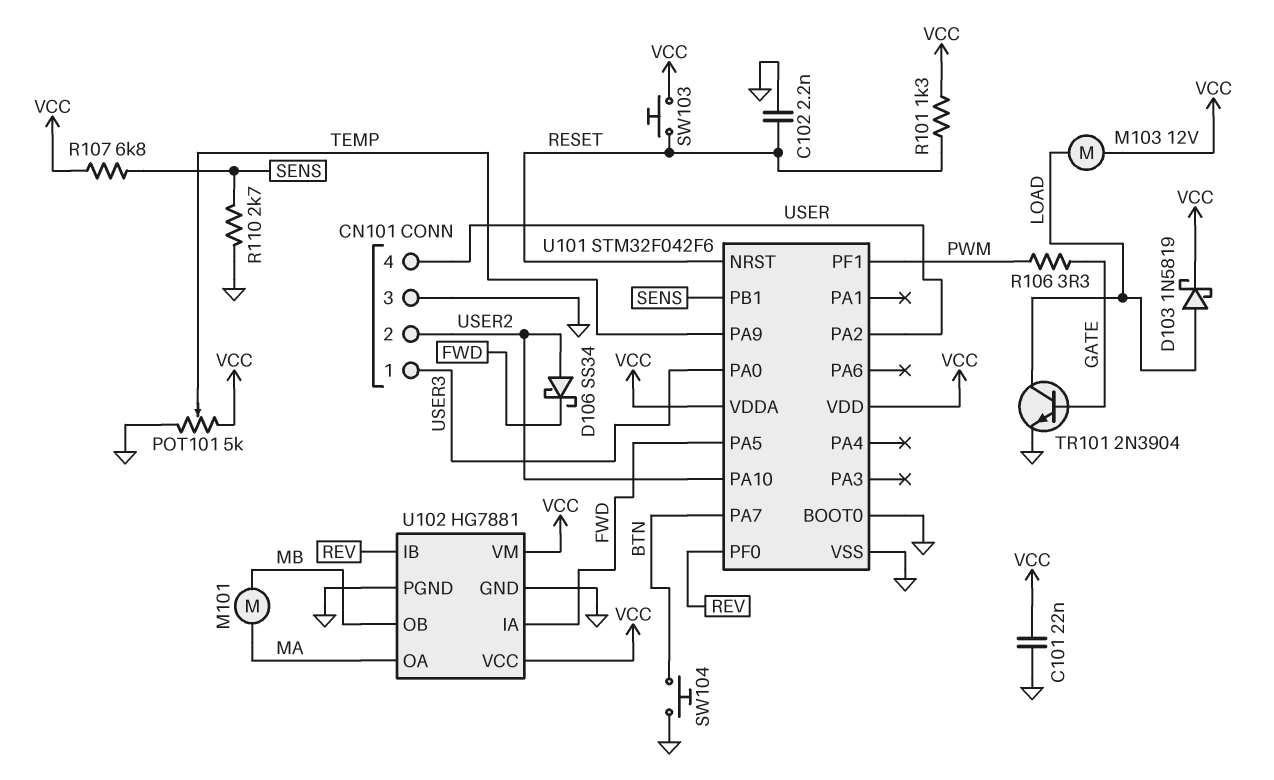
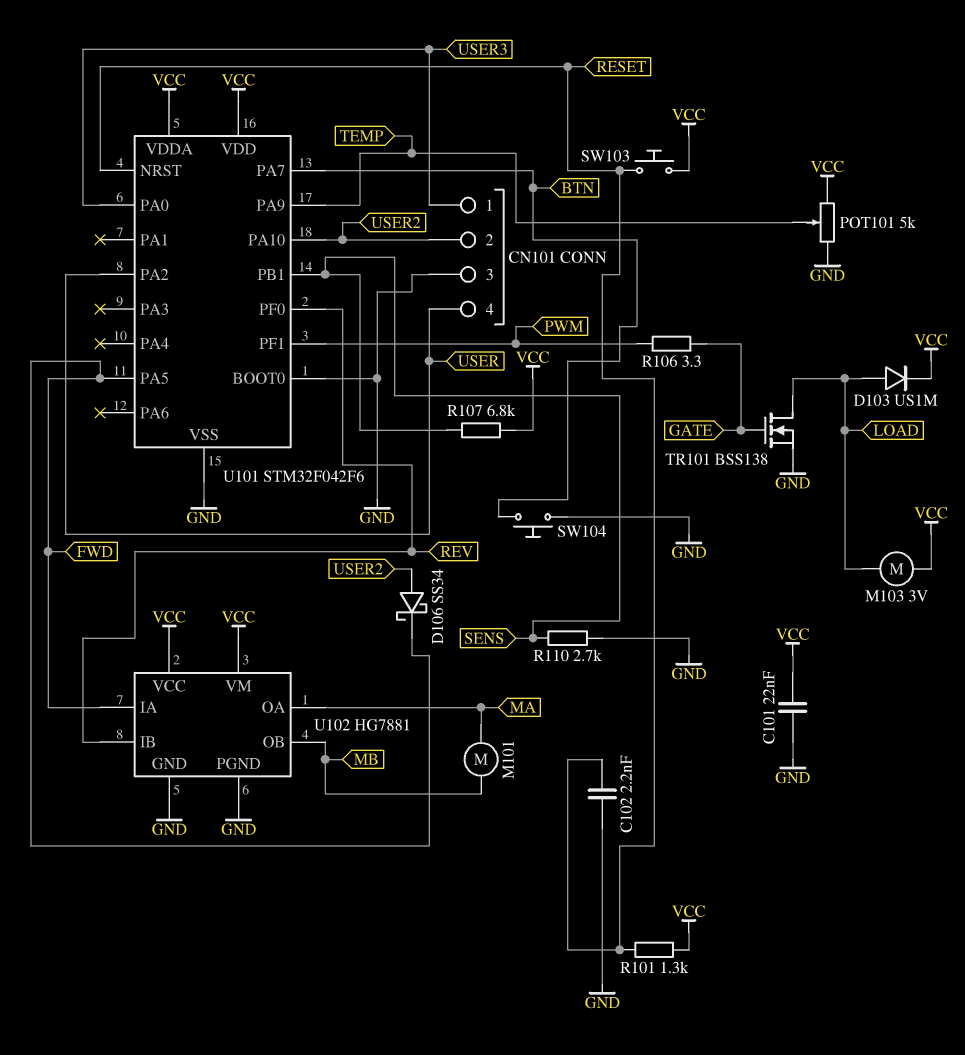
D103: schottky 1N5819 (A LOAD, K VCC) -> diode US1M (A LOAD, K VCC)
M103: motor 12V (LOAD, VCC) -> motor 3V (LOAD, VCC)
TR101: NPN 2N3904 (B GATE, C LOAD, E GND) -> NMOS BSS138 (G GATE, D LOAD, S GND)

